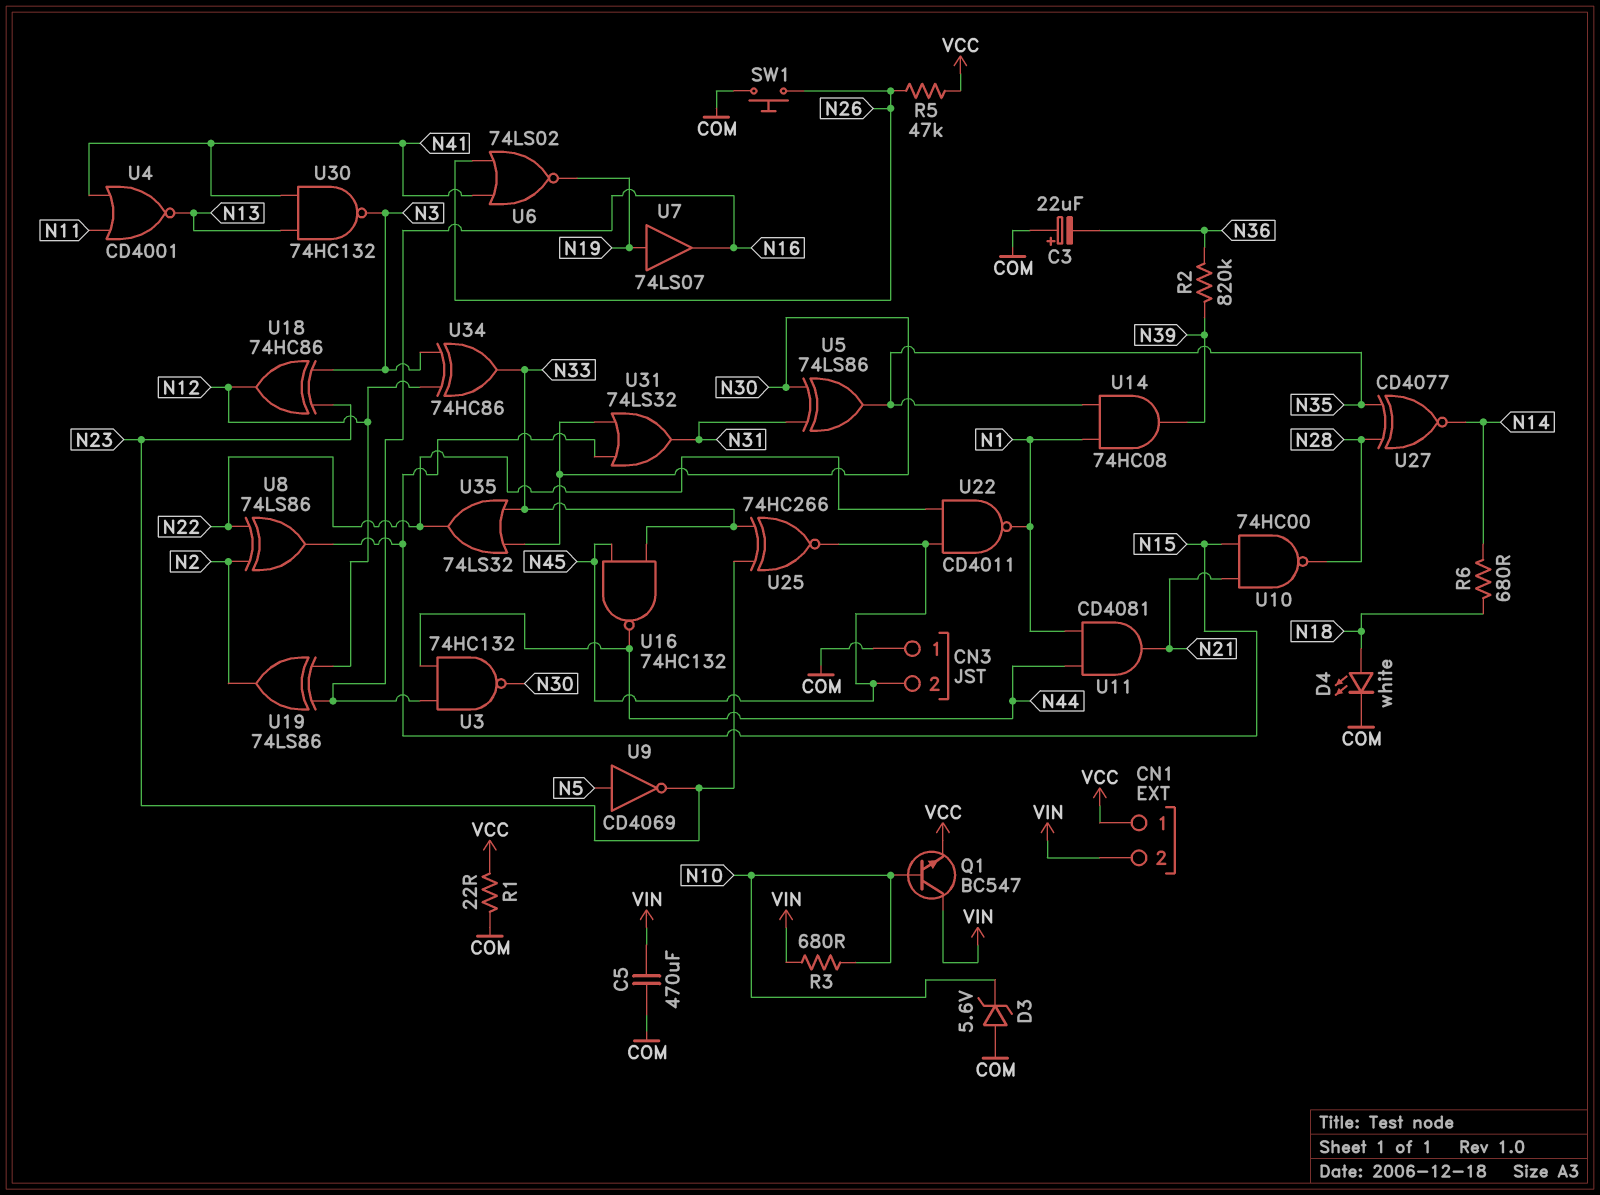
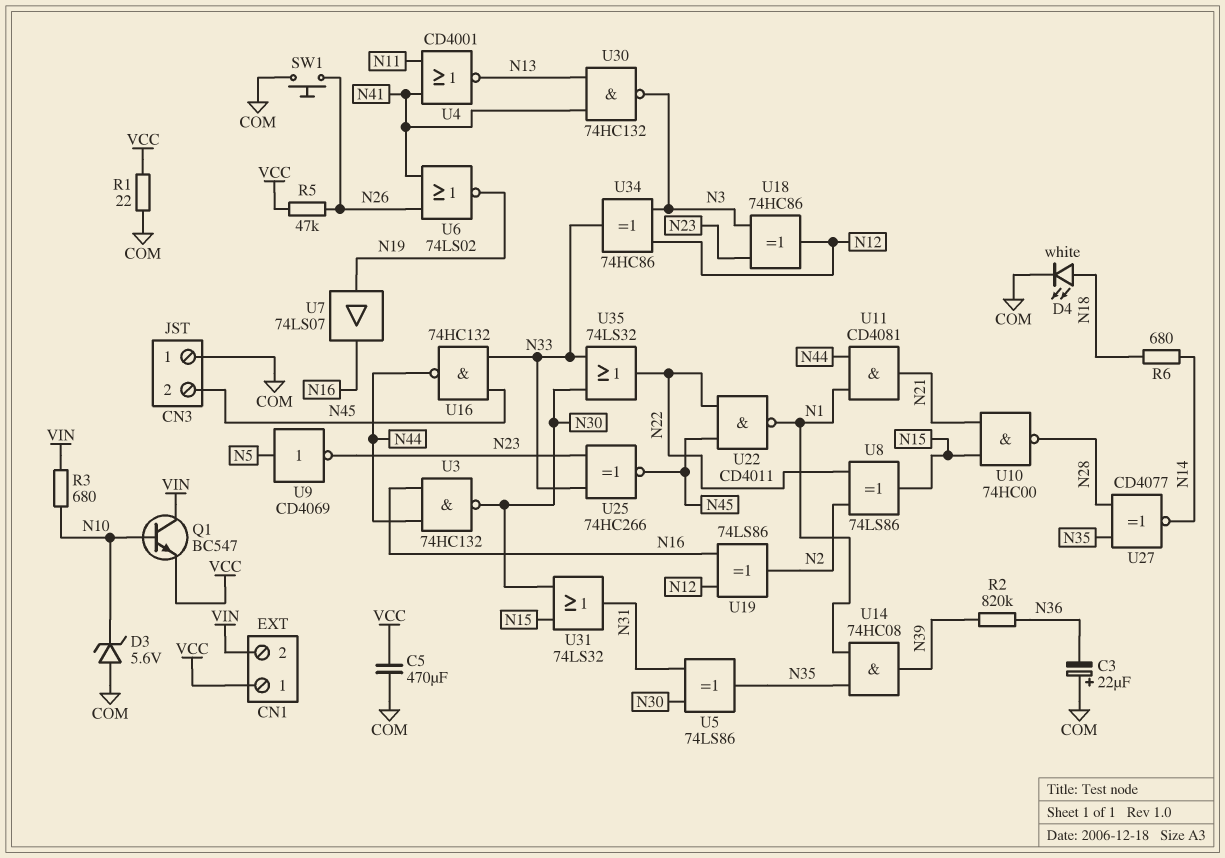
C5: 470uF (COM, VIN) -> 470uF (COM, VCC)

